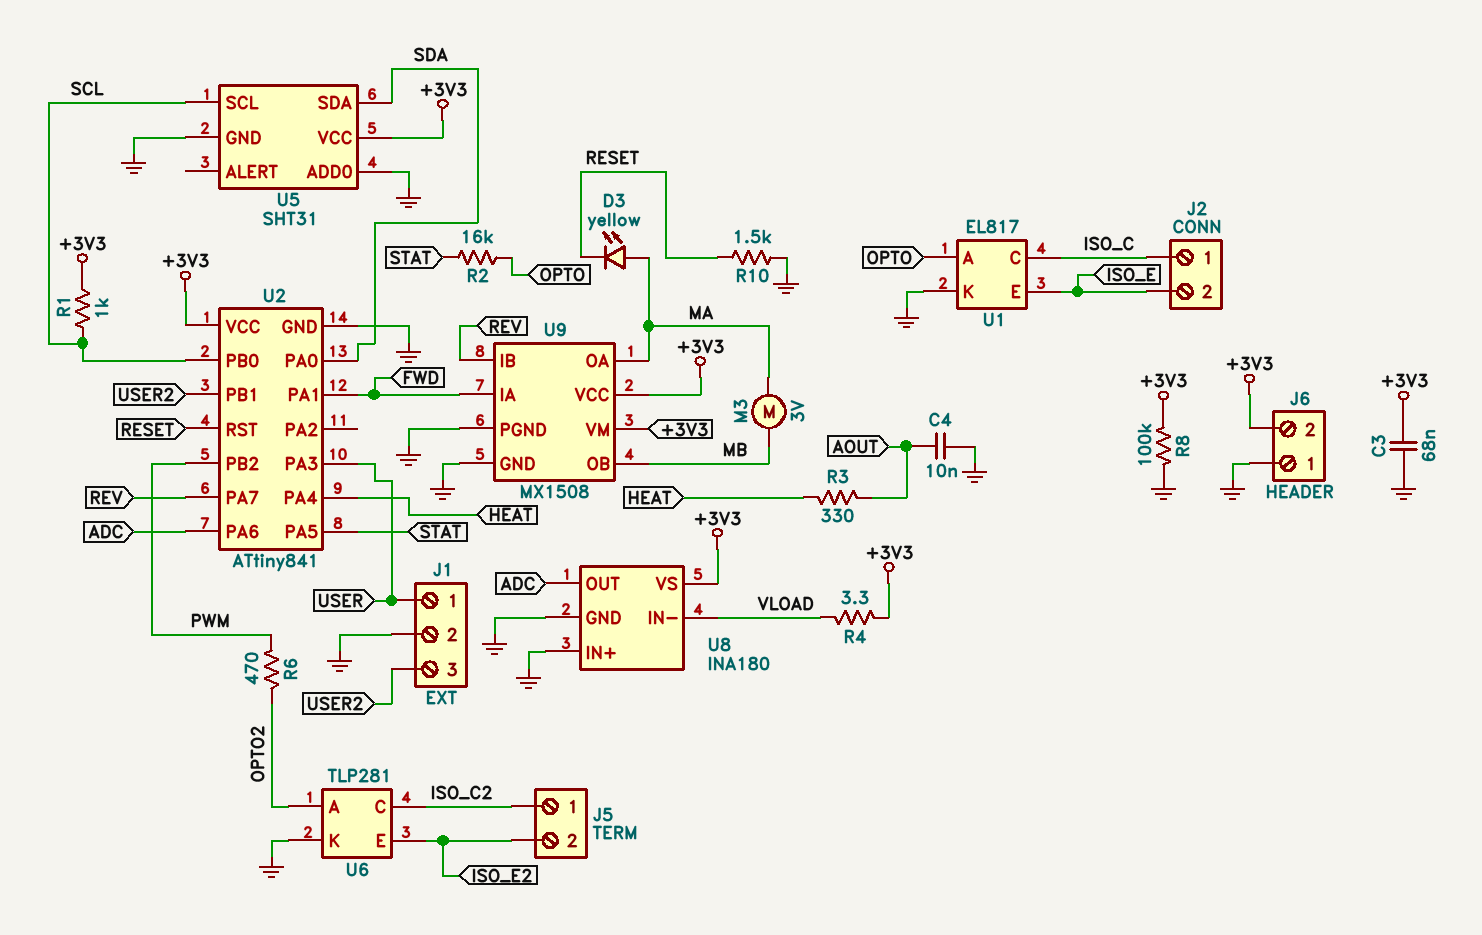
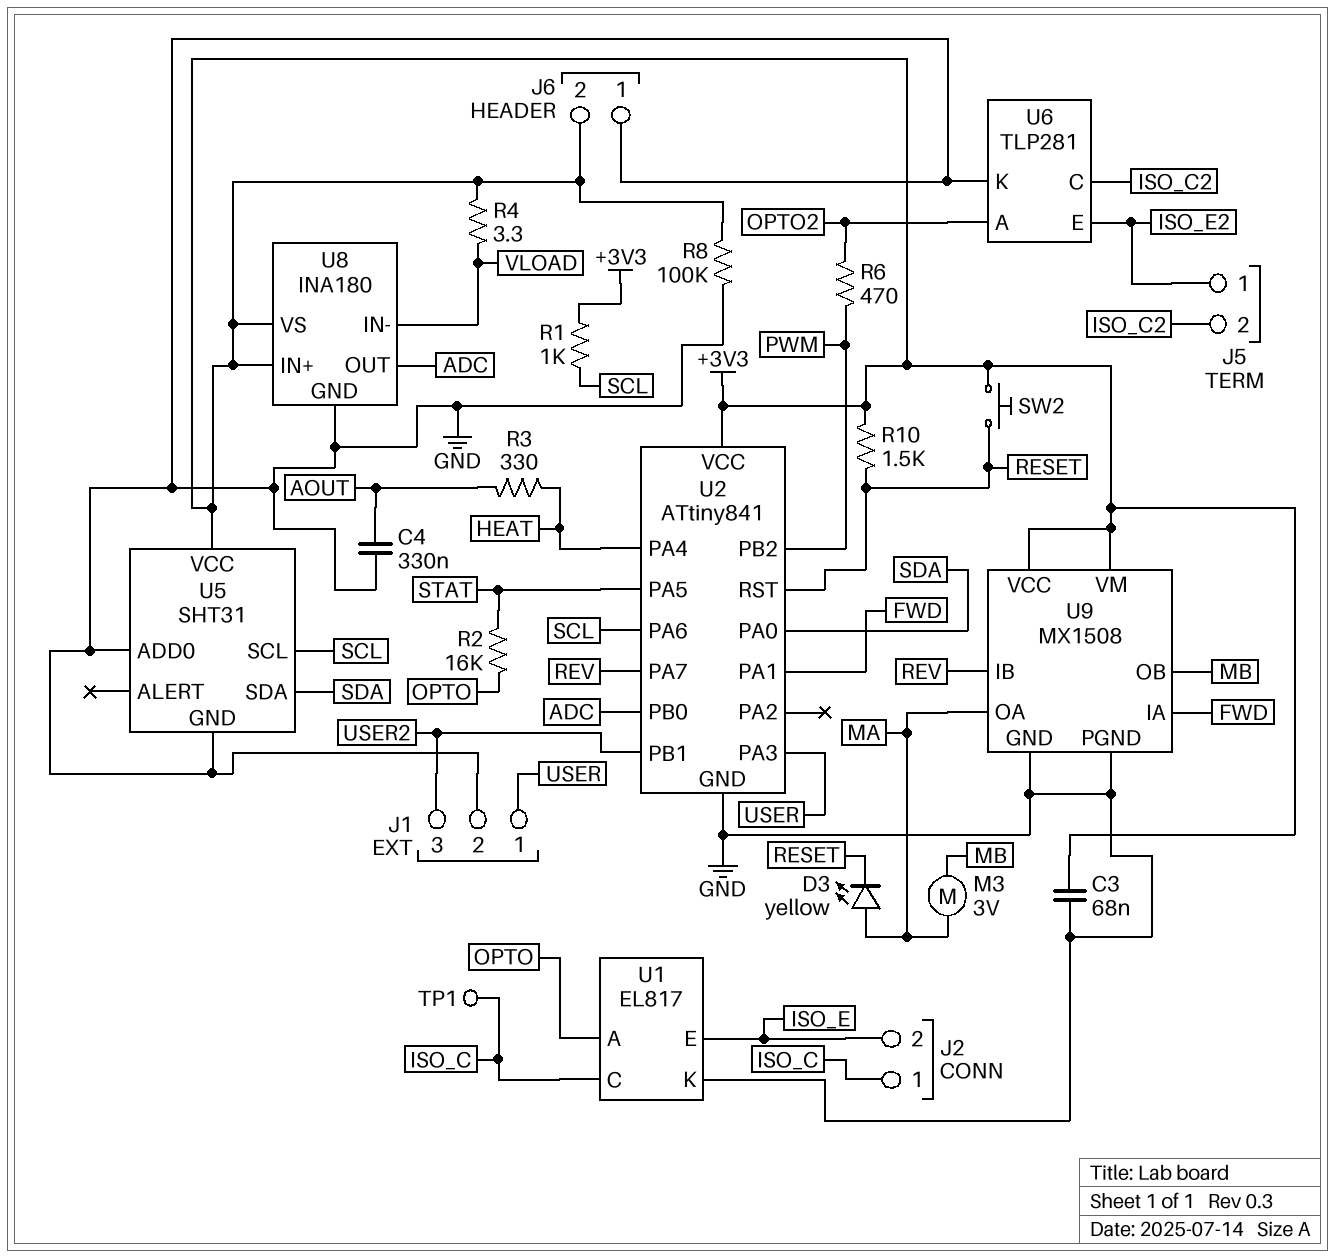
C4: 10nF (AOUT, GND) -> 330nF (AOUT, GND)
J5 pin 1: ISO_C2 -> ISO_E2
J5 pin 2: ISO_E2 -> ISO_C2
R10: 1.5k (GND, RESET) -> 1.5k (+3V3, RESET)
SW2: none -> button (+3V3, RESET)
TP1: none -> test point (ISO_C)
U2 pin PA6: ADC -> SCL
U2 pin PB0: SCL -> ADC
U8 pin IN+: GND -> +3V3

